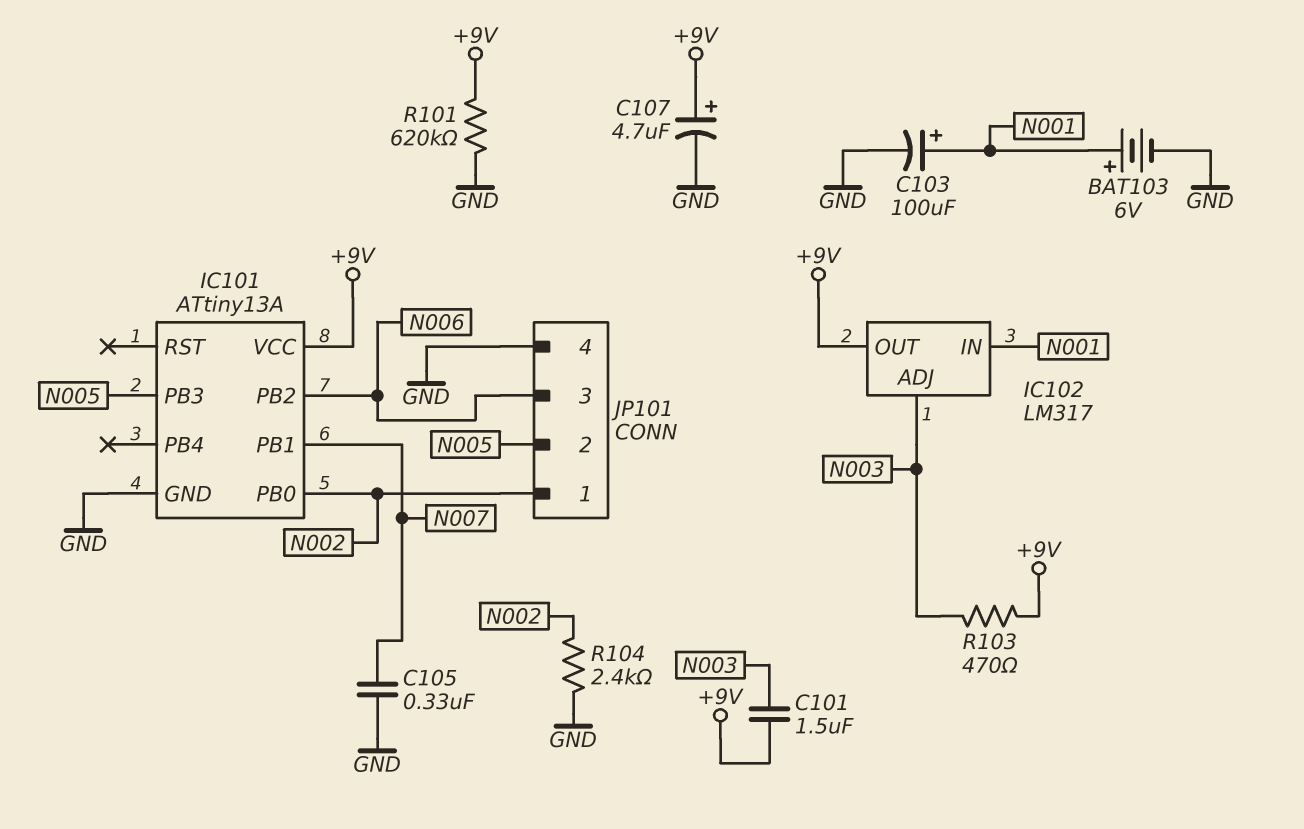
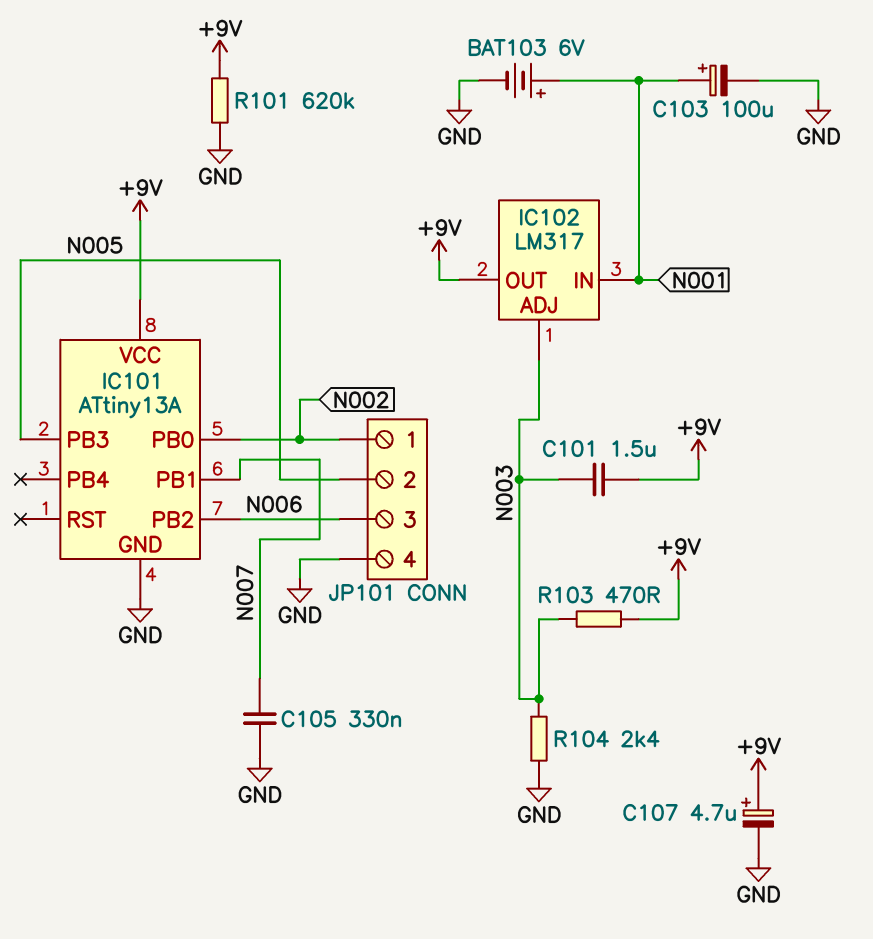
R104: 2.4k (GND, N002) -> 2.4k (GND, N003)

